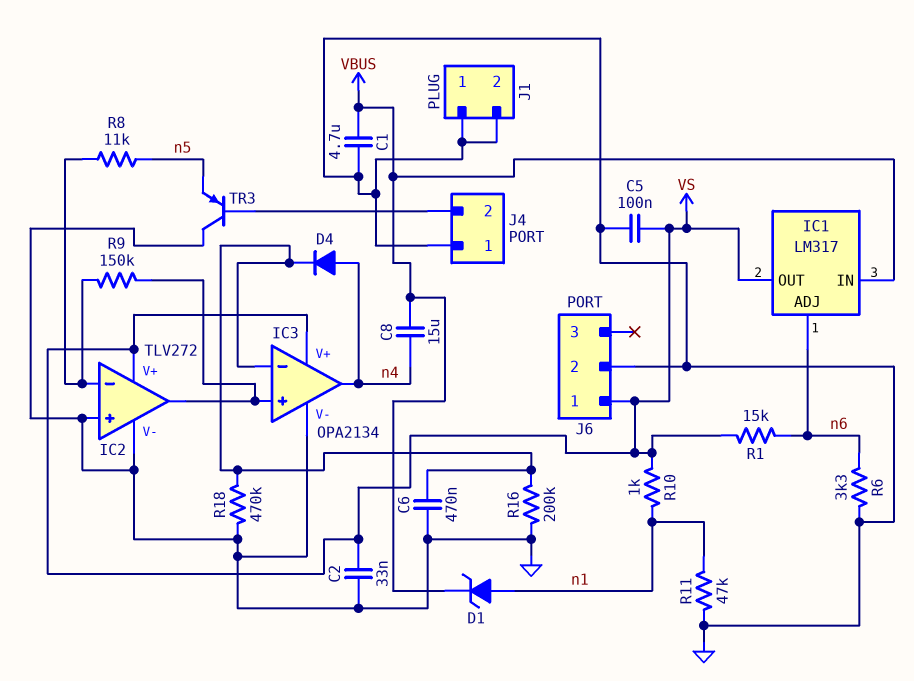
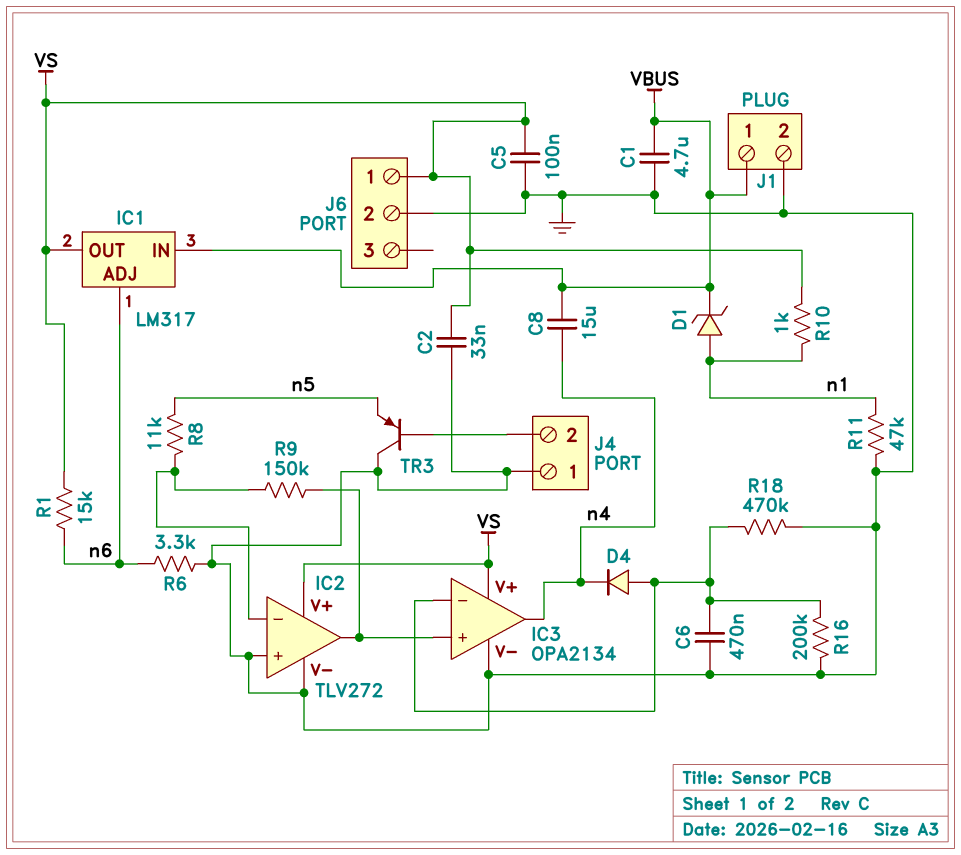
D4: diode (A n4, K IC3/in-) -> diode (A IC3/in-, K n4)
J1 pin 1: GND -> VBUS

